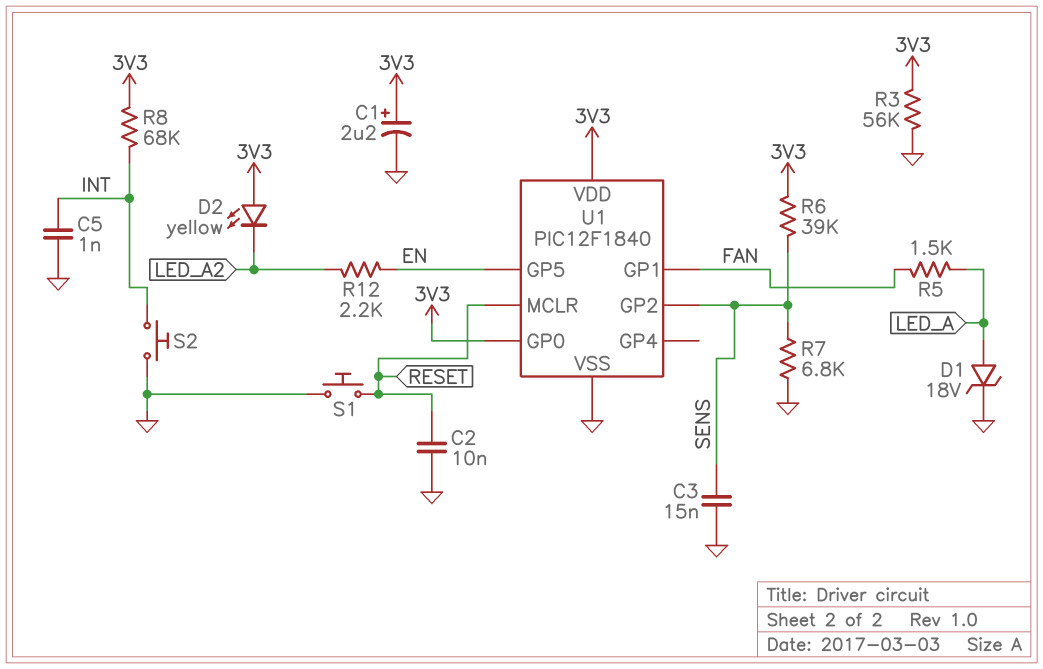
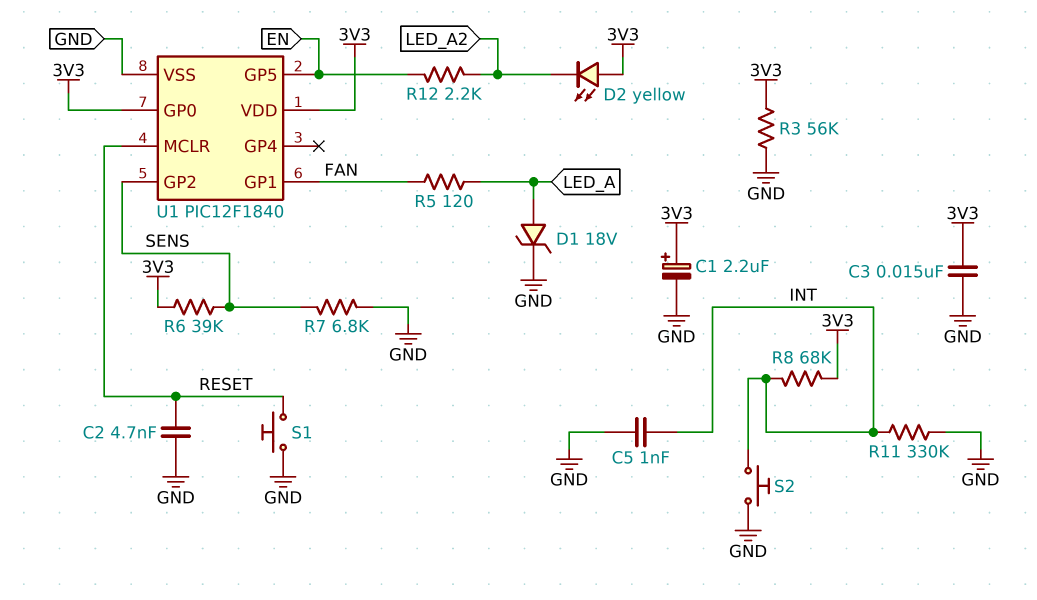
C2: 10nF (GND, RESET) -> 4.7nF (GND, RESET)
C3: 15nF (GND, SENS) -> 15nF (3V3, GND)
R5: 1.5k (FAN, LED_A) -> 120 (FAN, LED_A)
R11: none -> 330k (GND, INT)

